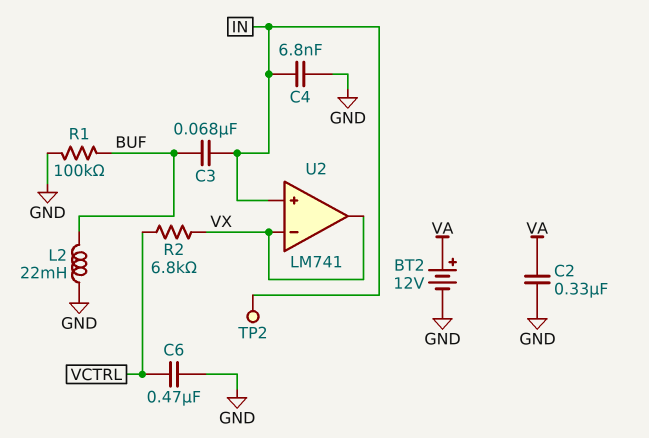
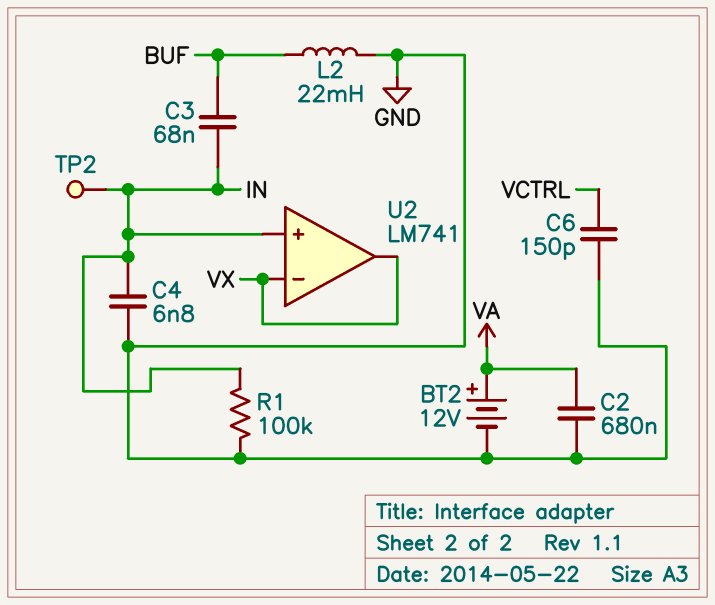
C2: 330nF (GND, VA) -> 680nF (GND, VA)
C6: 470nF (GND, VCTRL) -> 150pF (GND, VCTRL)
R1: 100k (BUF, GND) -> 100k (GND, IN)
R2: 6.8k (VCTRL, VX) -> none

